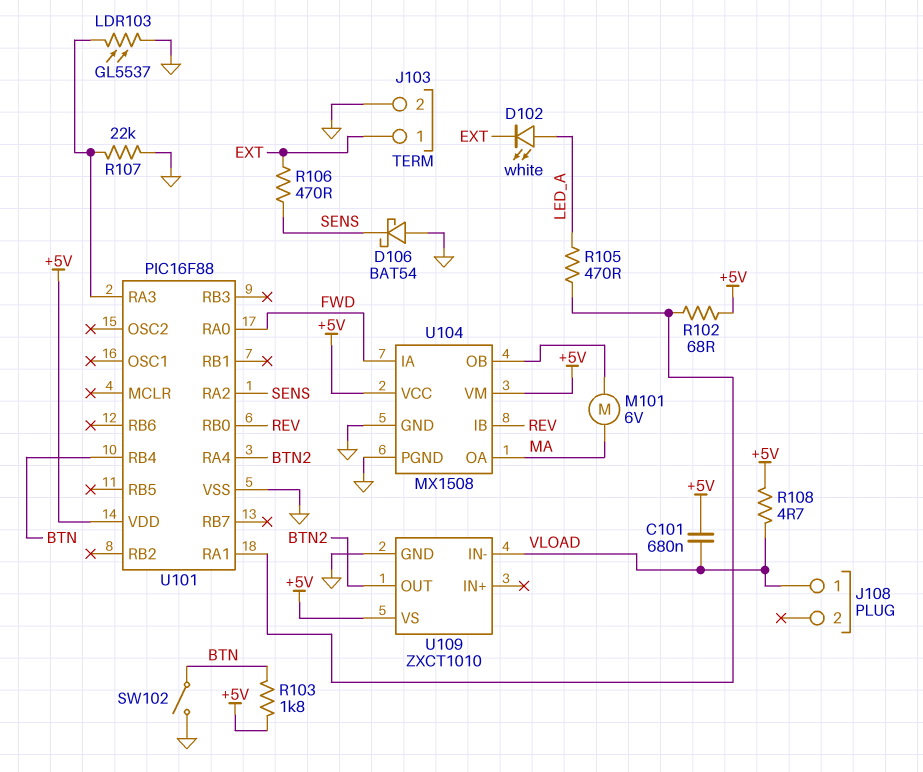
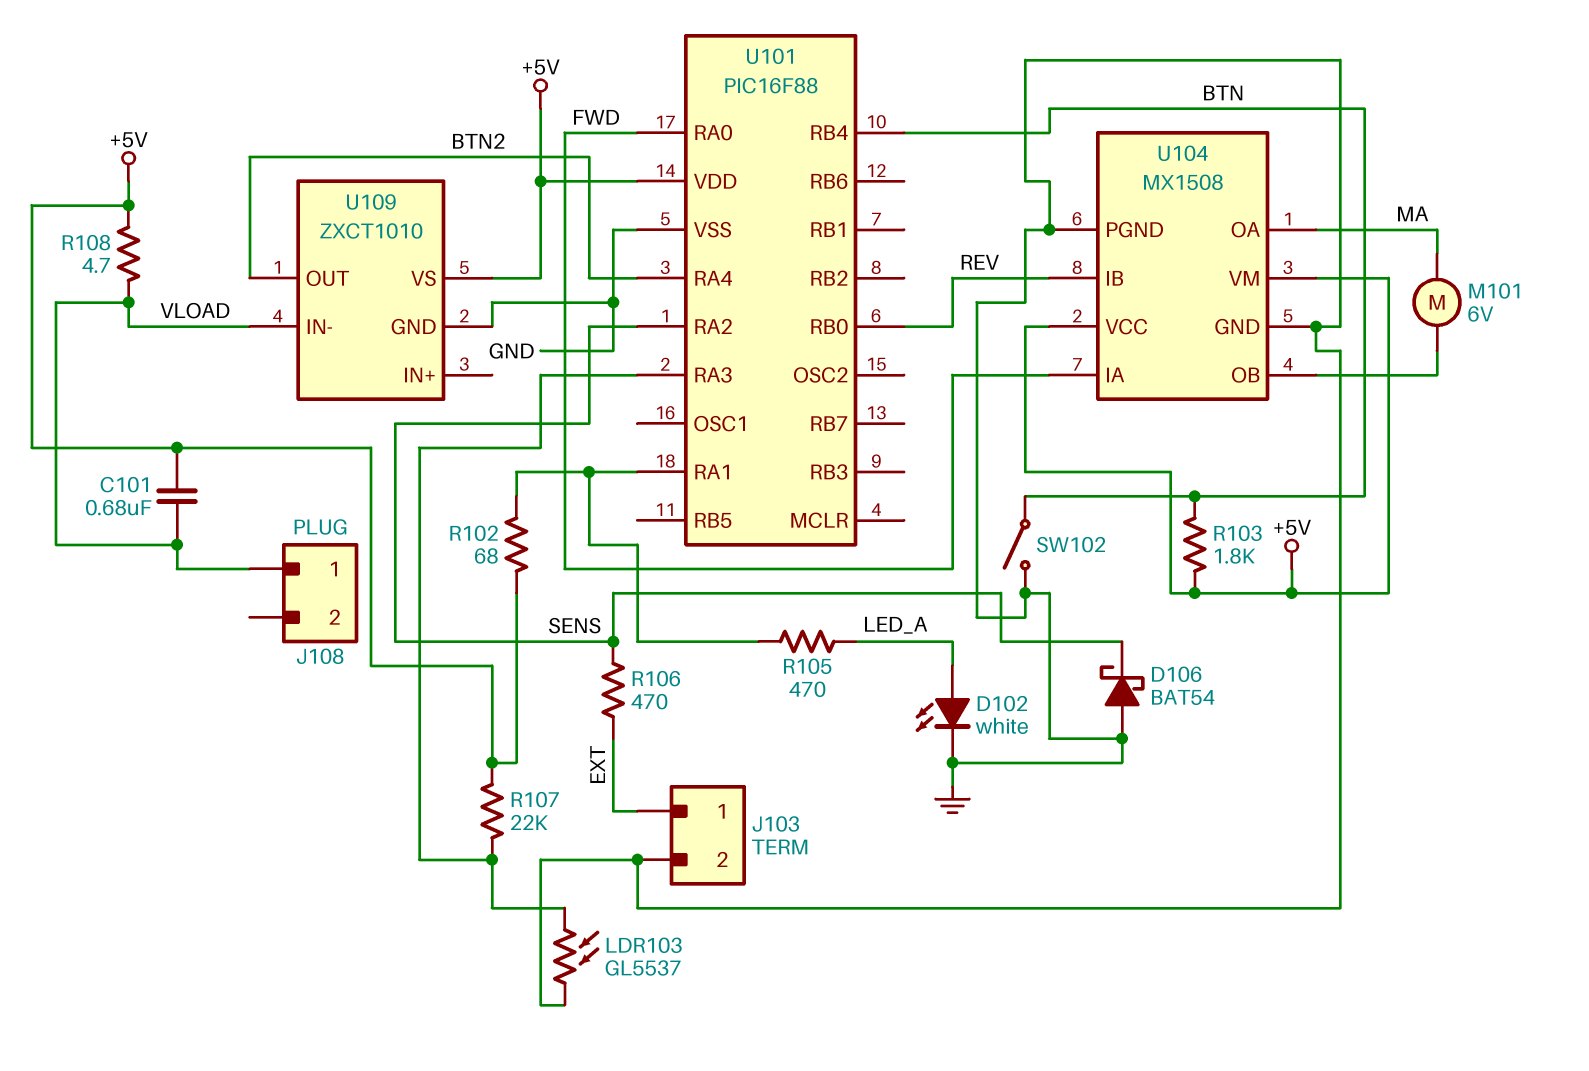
D102: LED white (A LED_A, K EXT) -> LED white (A LED_A, K GND)
R107: 22k (GND, U101/RA3) -> 22k (+5V, U101/RA3)

